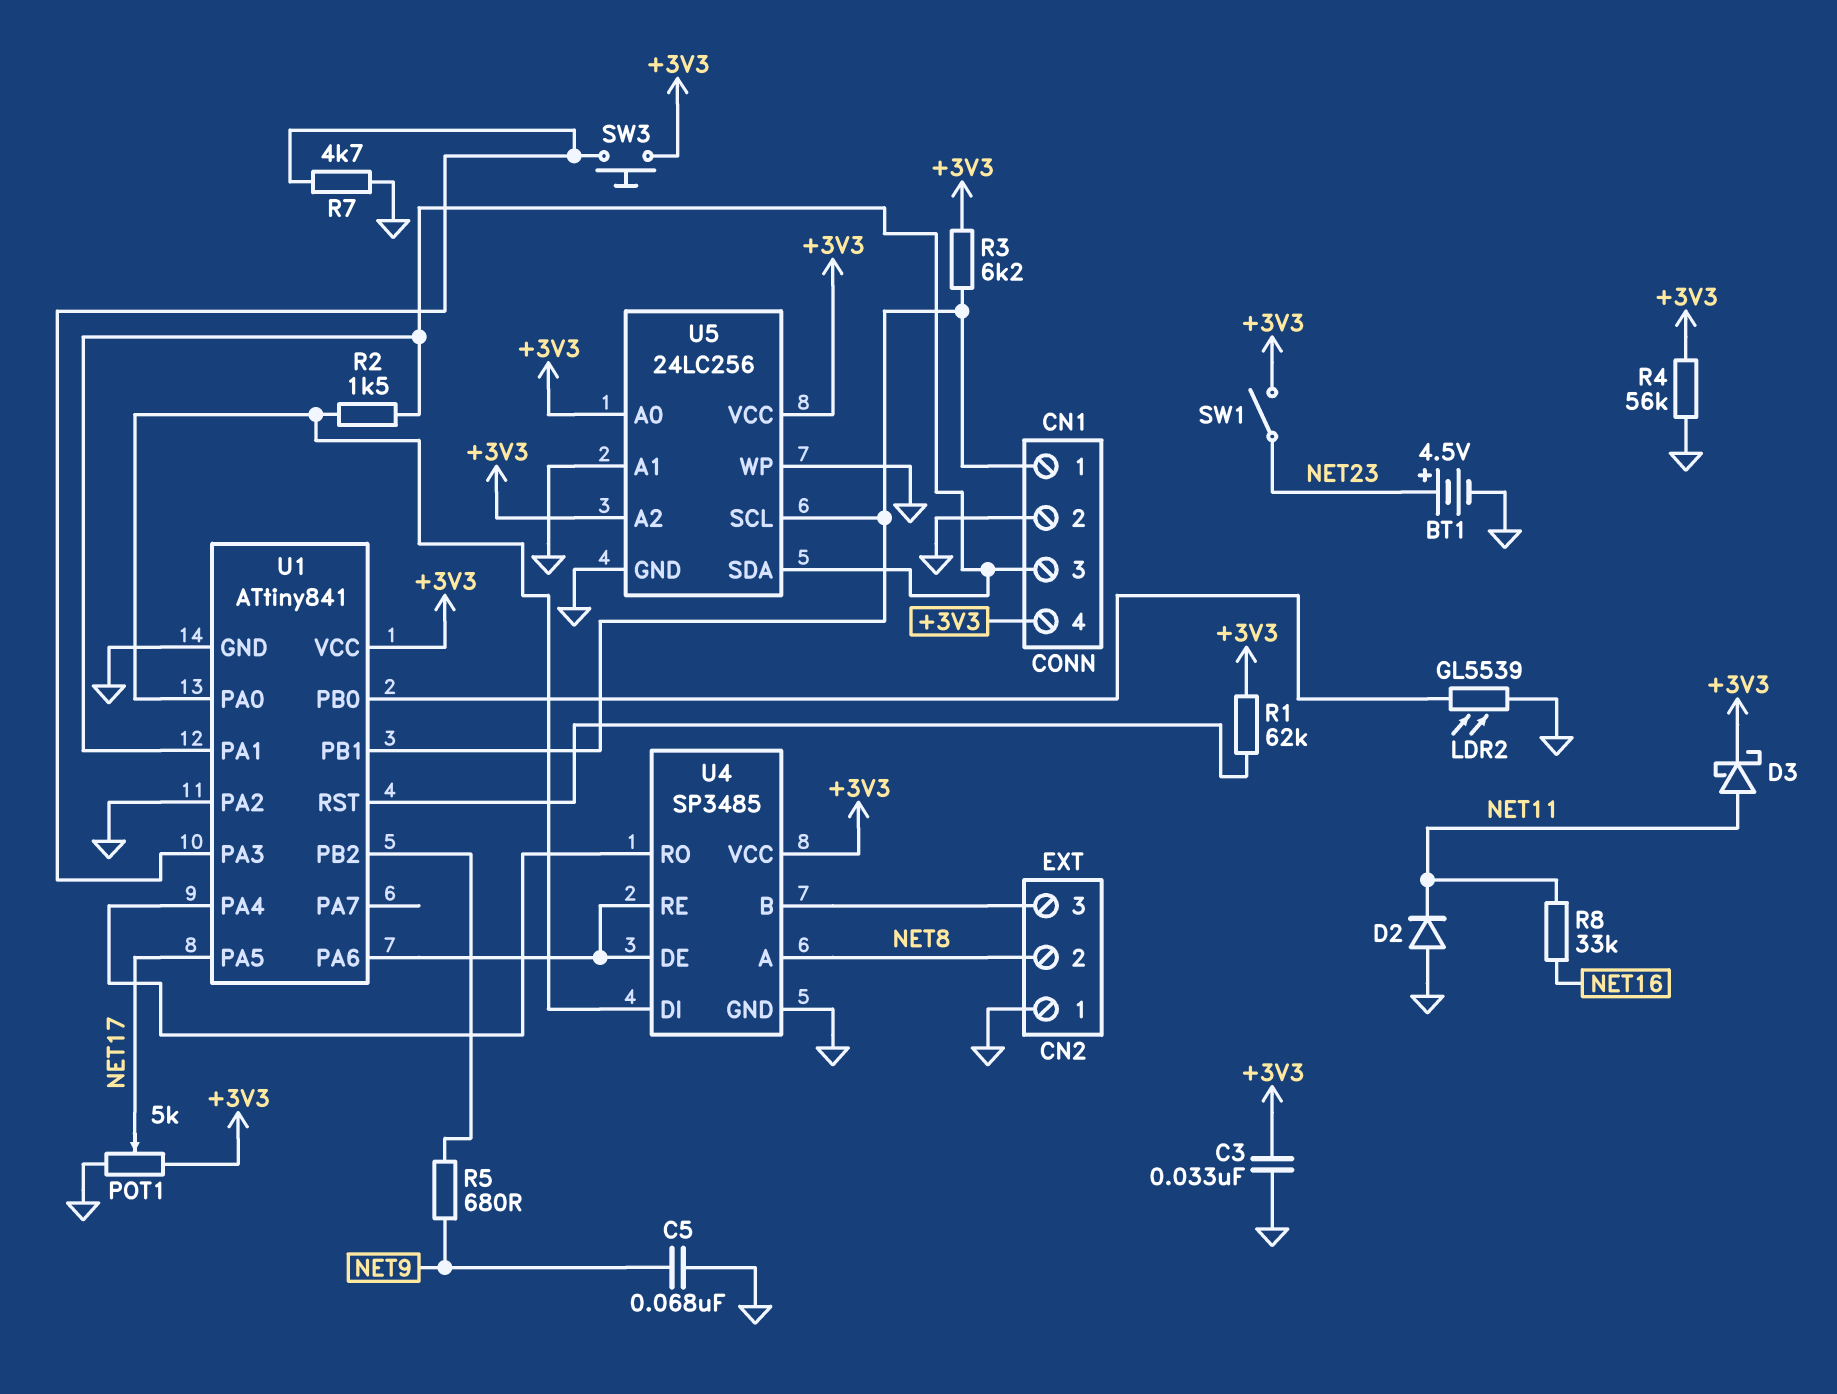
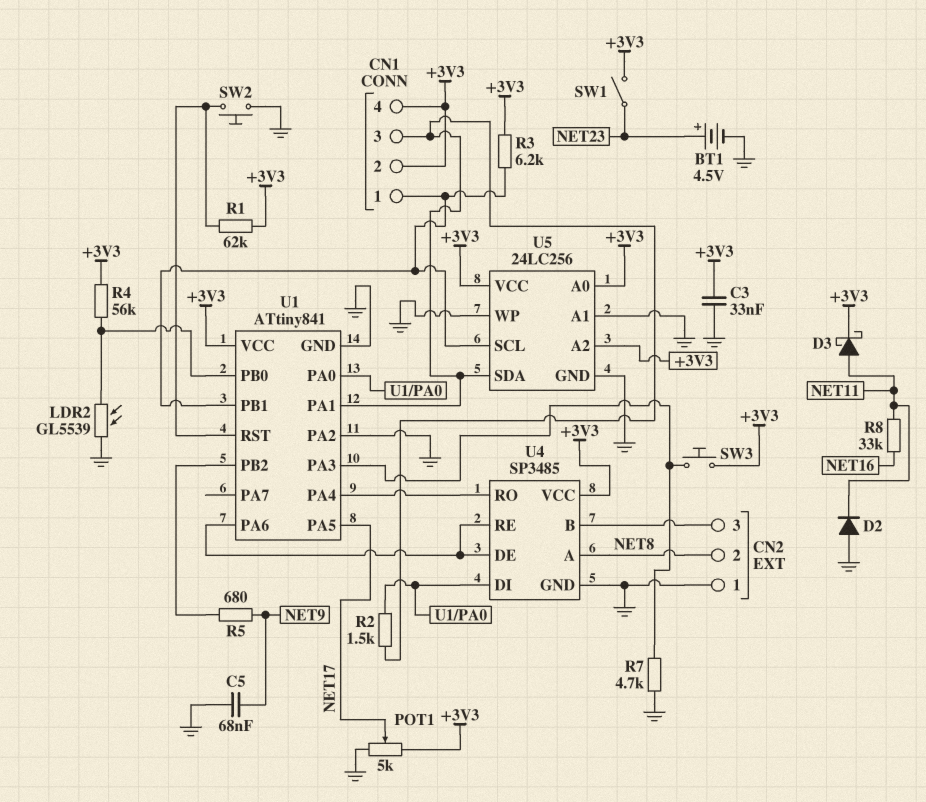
CN1 pin 2: GND -> +3V3
R4: 56k (+3V3, GND) -> 56k (+3V3, U1/PB0)
SW2: none -> button (GND, U1/RST)

